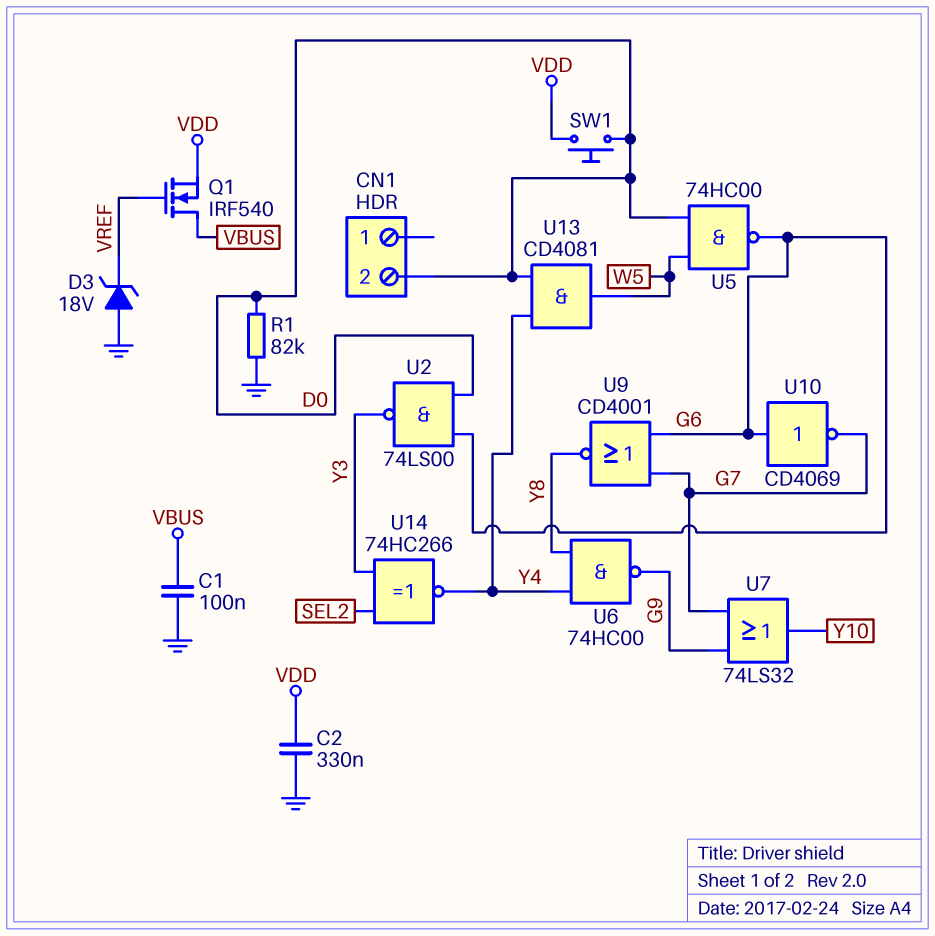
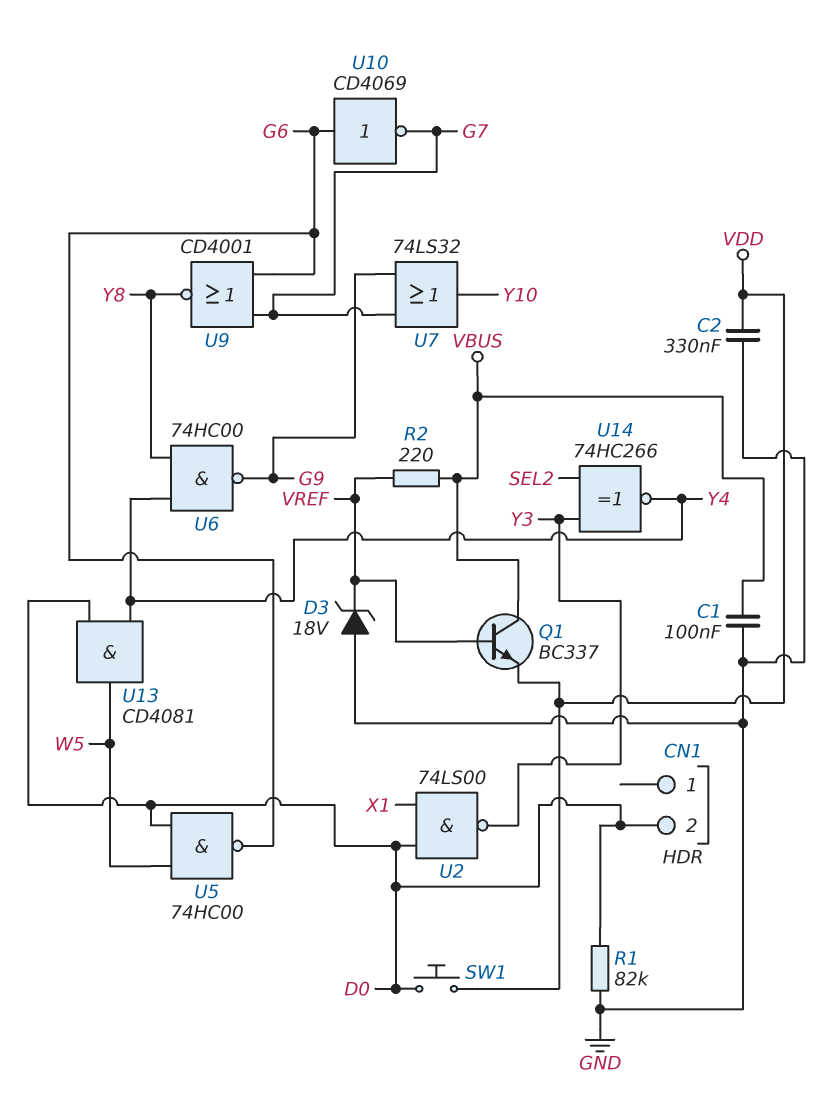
Q1: NMOS IRF540 (G VREF, D VBUS, S VDD) -> NPN BC337 (B VREF, C VBUS, E VDD)
R2: none -> 220 (VBUS, VREF)
U2: NAND 74LS00 (in D0, in G6, out Y3) -> NAND 74LS00 (in D0, in X1, out Y3)

